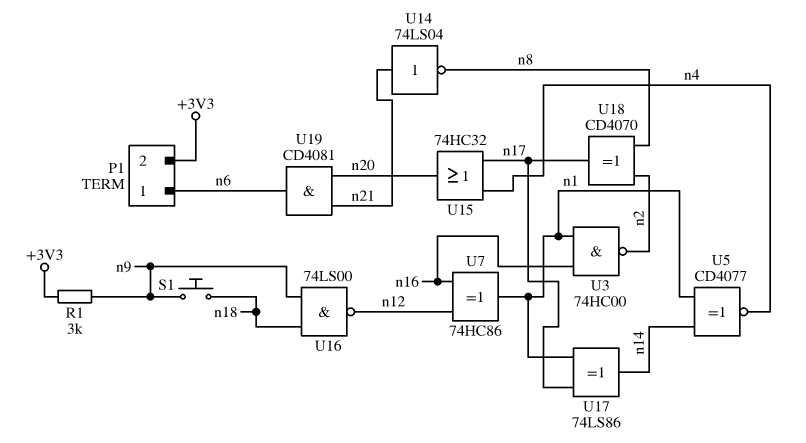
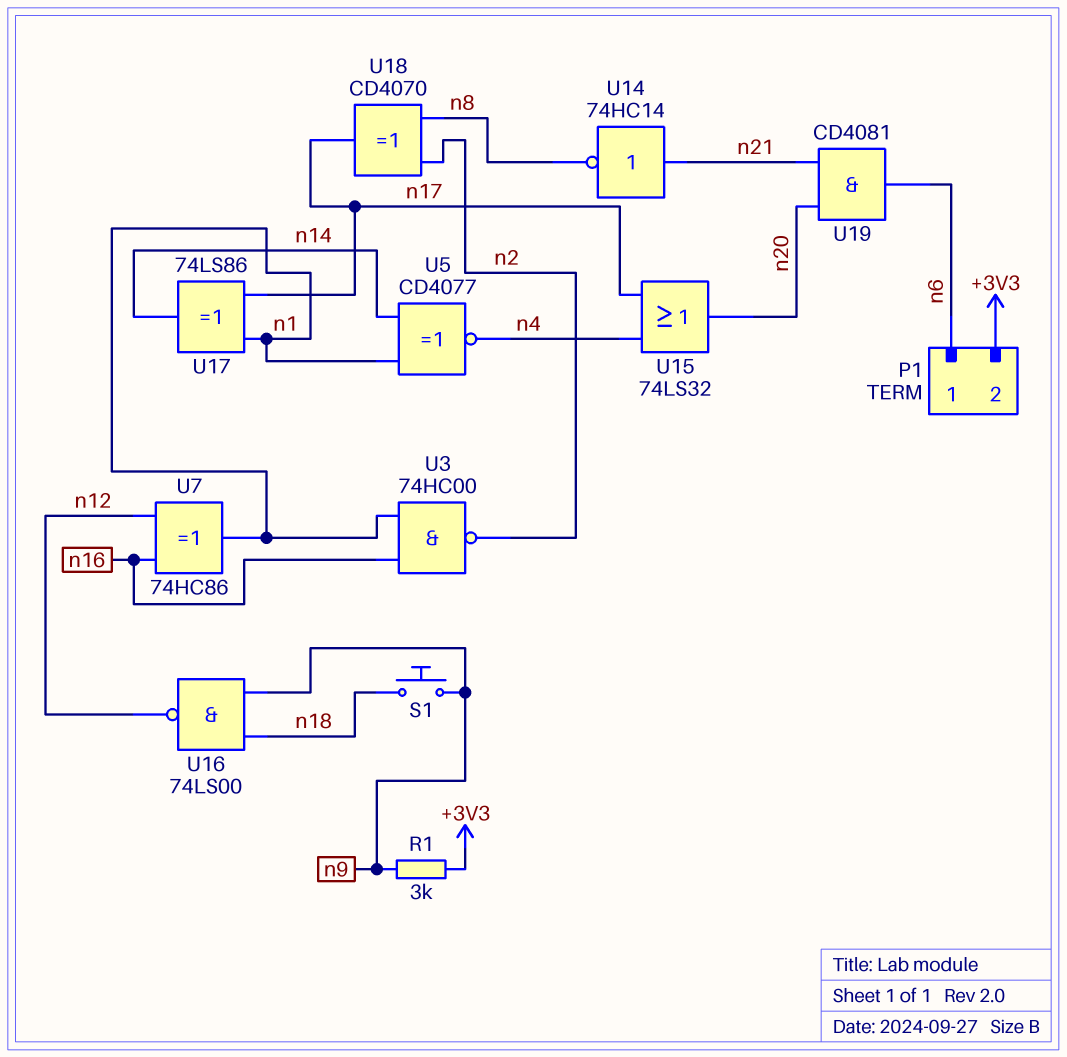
U14: NOT 74LS04 (in n21, out n8) -> NOT 74HC14 (in n21, out n8)
U15: OR 74HC32 (in n4, in n17, out n20) -> OR 74LS32 (in n4, in n17, out n20)

